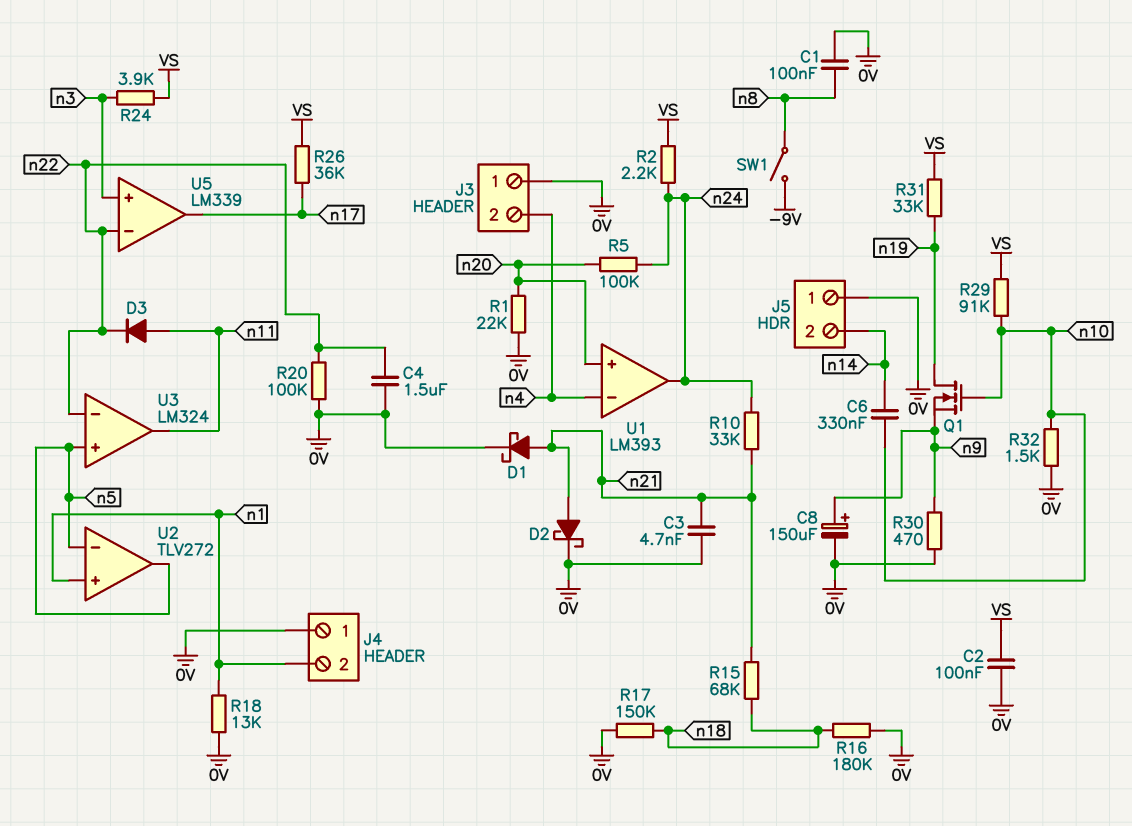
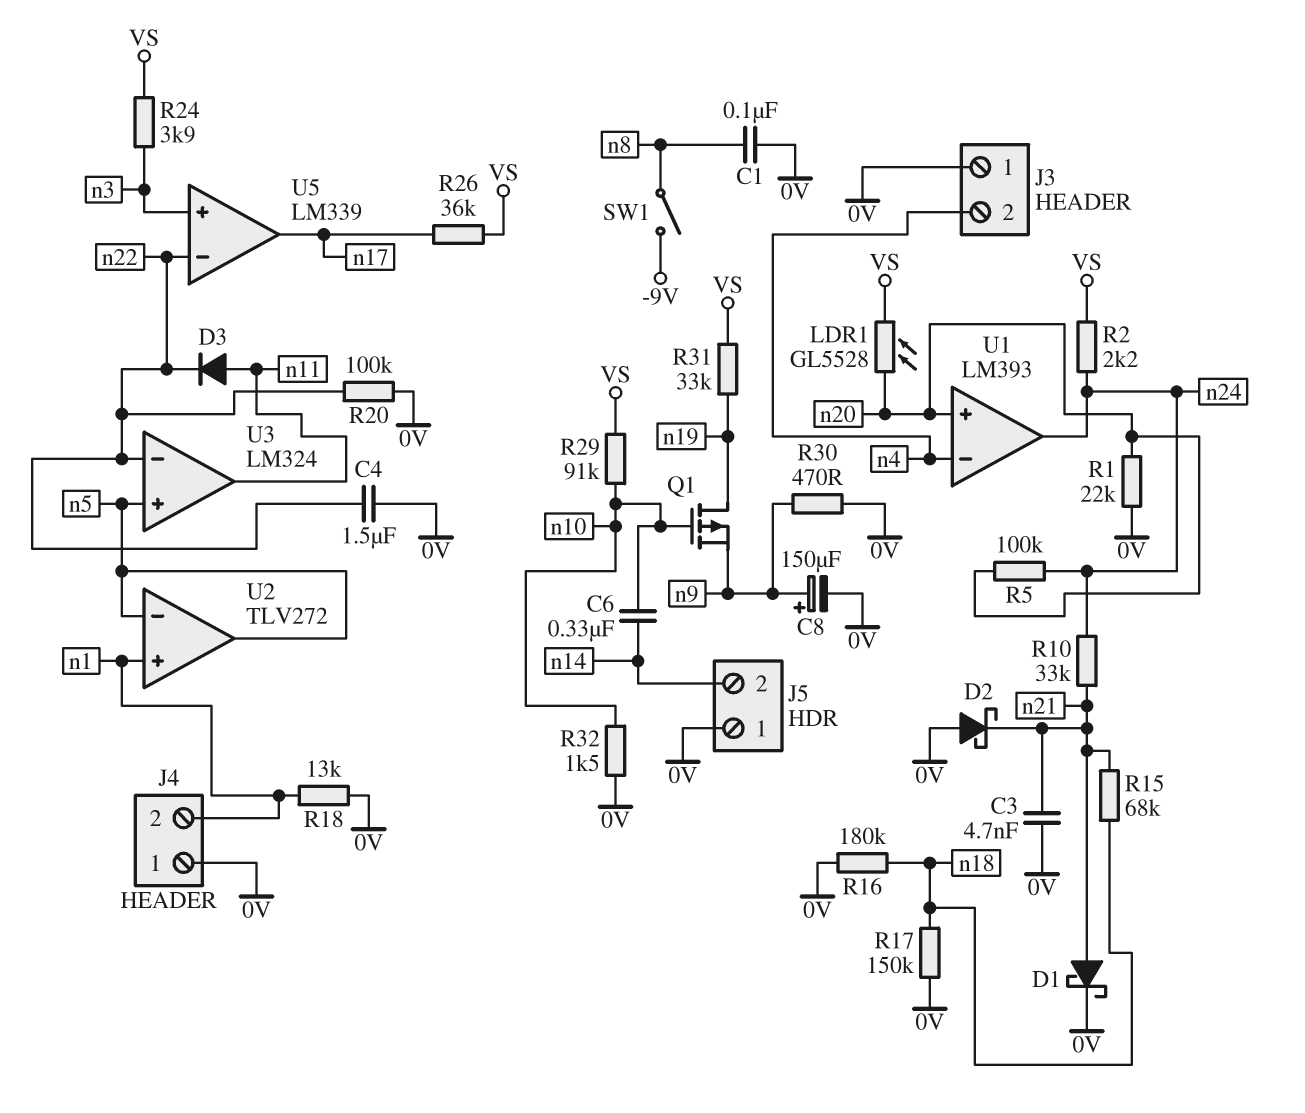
C2: 100nF (0V, VS) -> none
D2: schottky (A n21, K 0V) -> schottky (A 0V, K n21)
LDR1: none -> GL5528 (VS, n20)
Q1: NMOS (G n10, D n19, S n9) -> PMOS (G n10, D n19, S n9)

